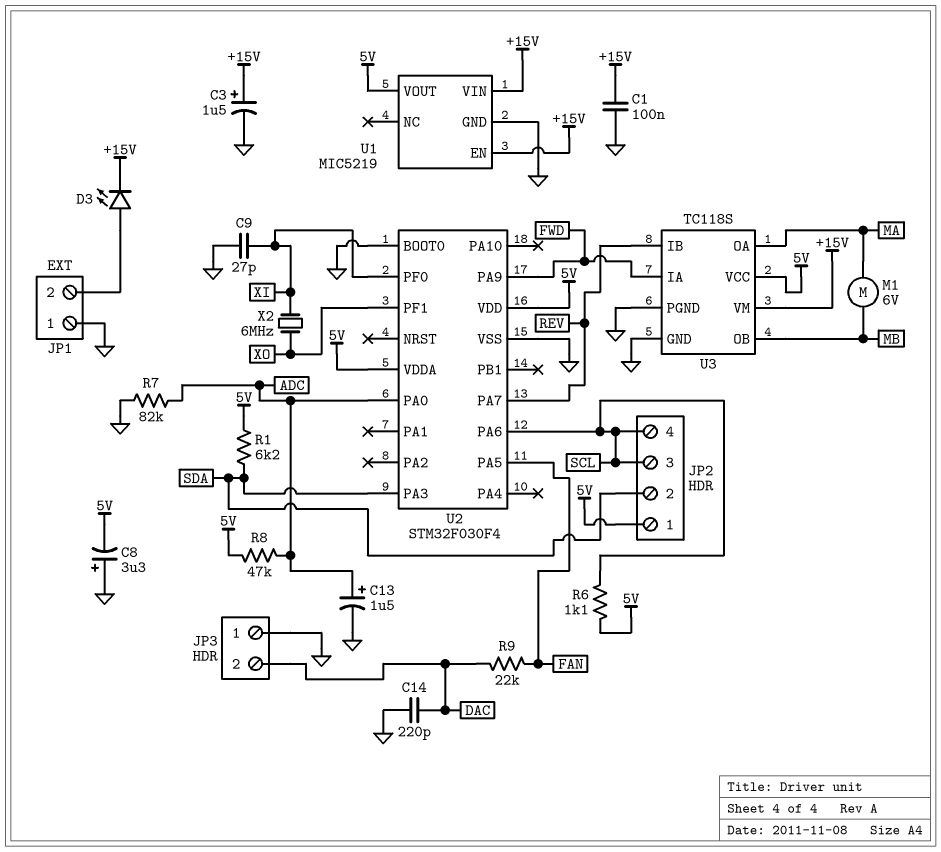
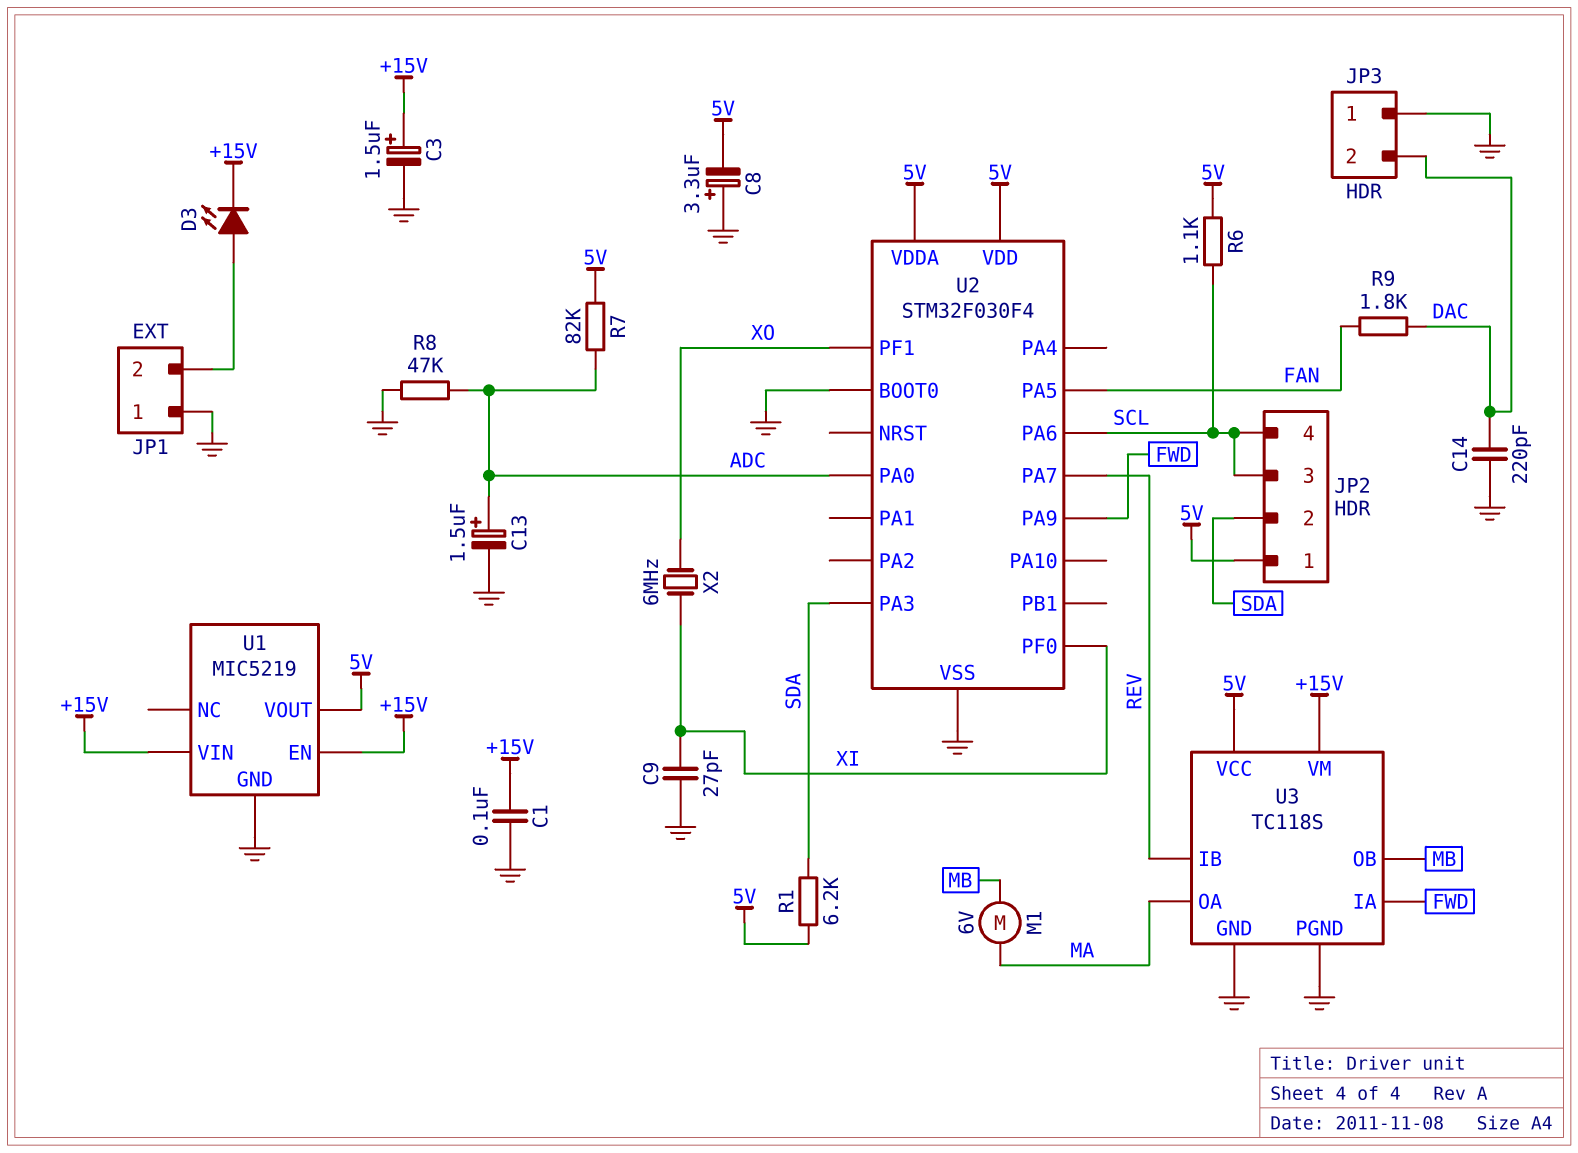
R7: 82k (ADC, GND) -> 82k (5V, ADC)
R8: 47k (5V, ADC) -> 47k (ADC, GND)
R9: 22k (DAC, FAN) -> 1.8k (DAC, FAN)

